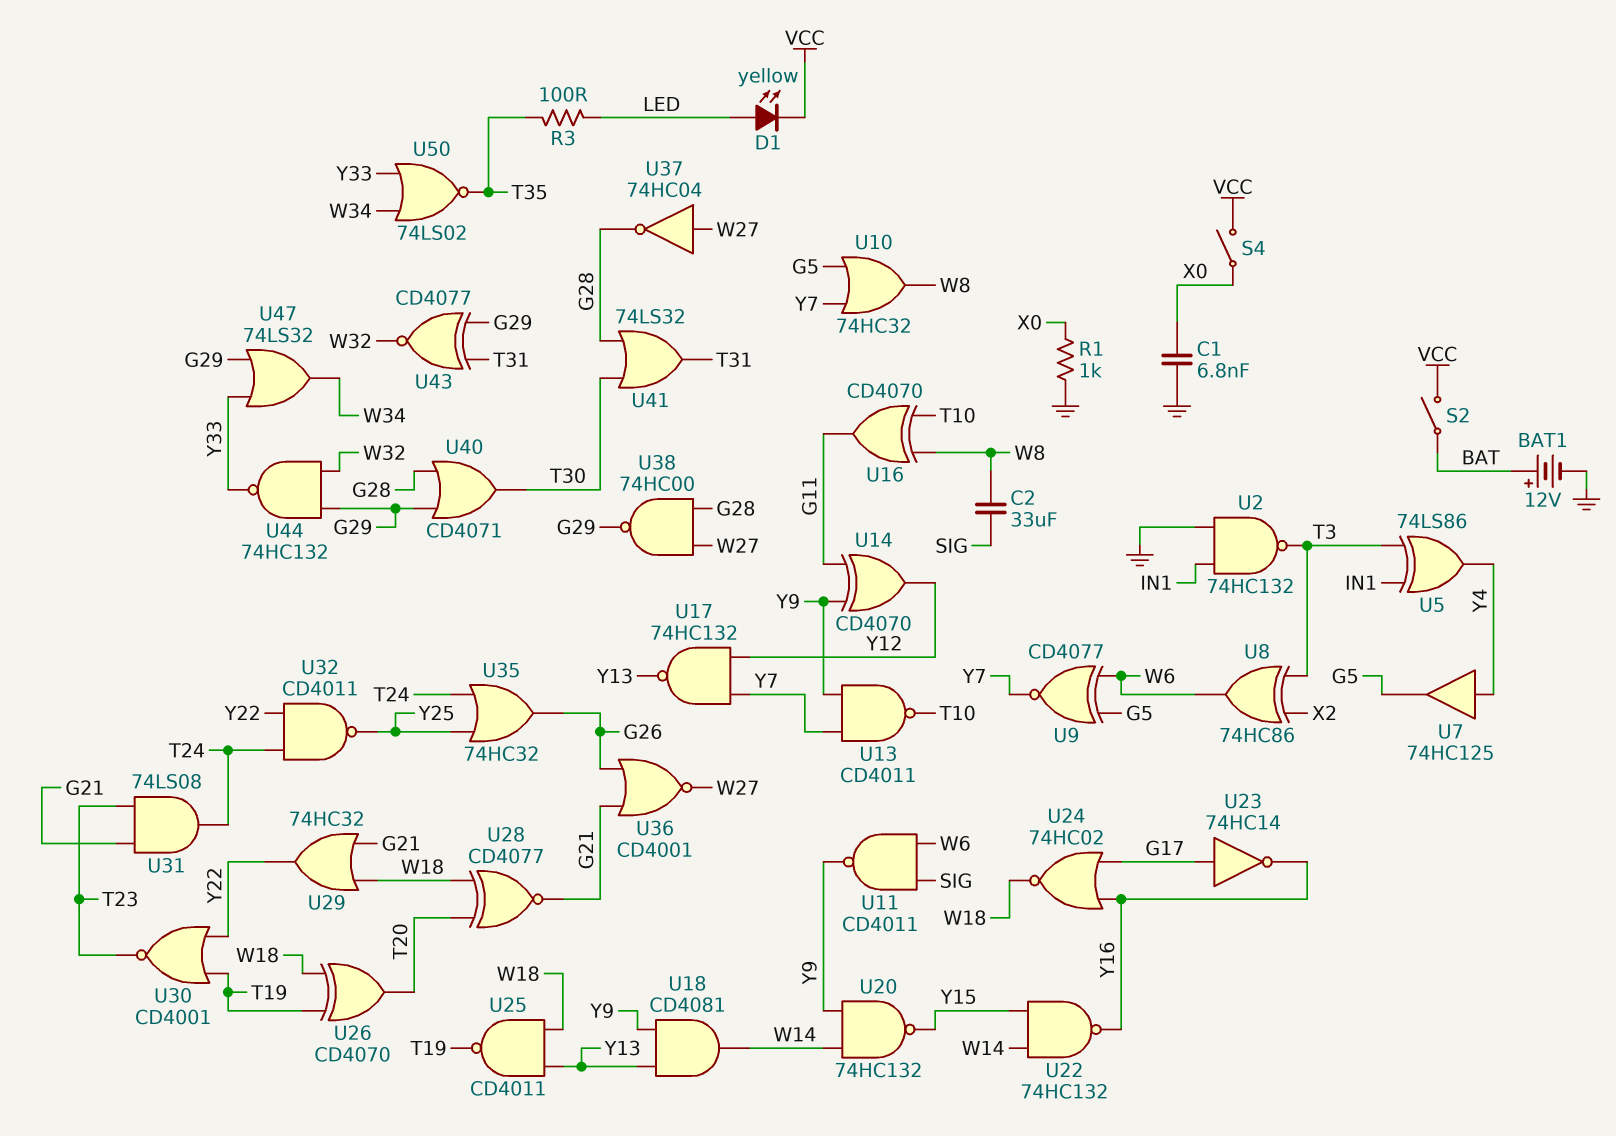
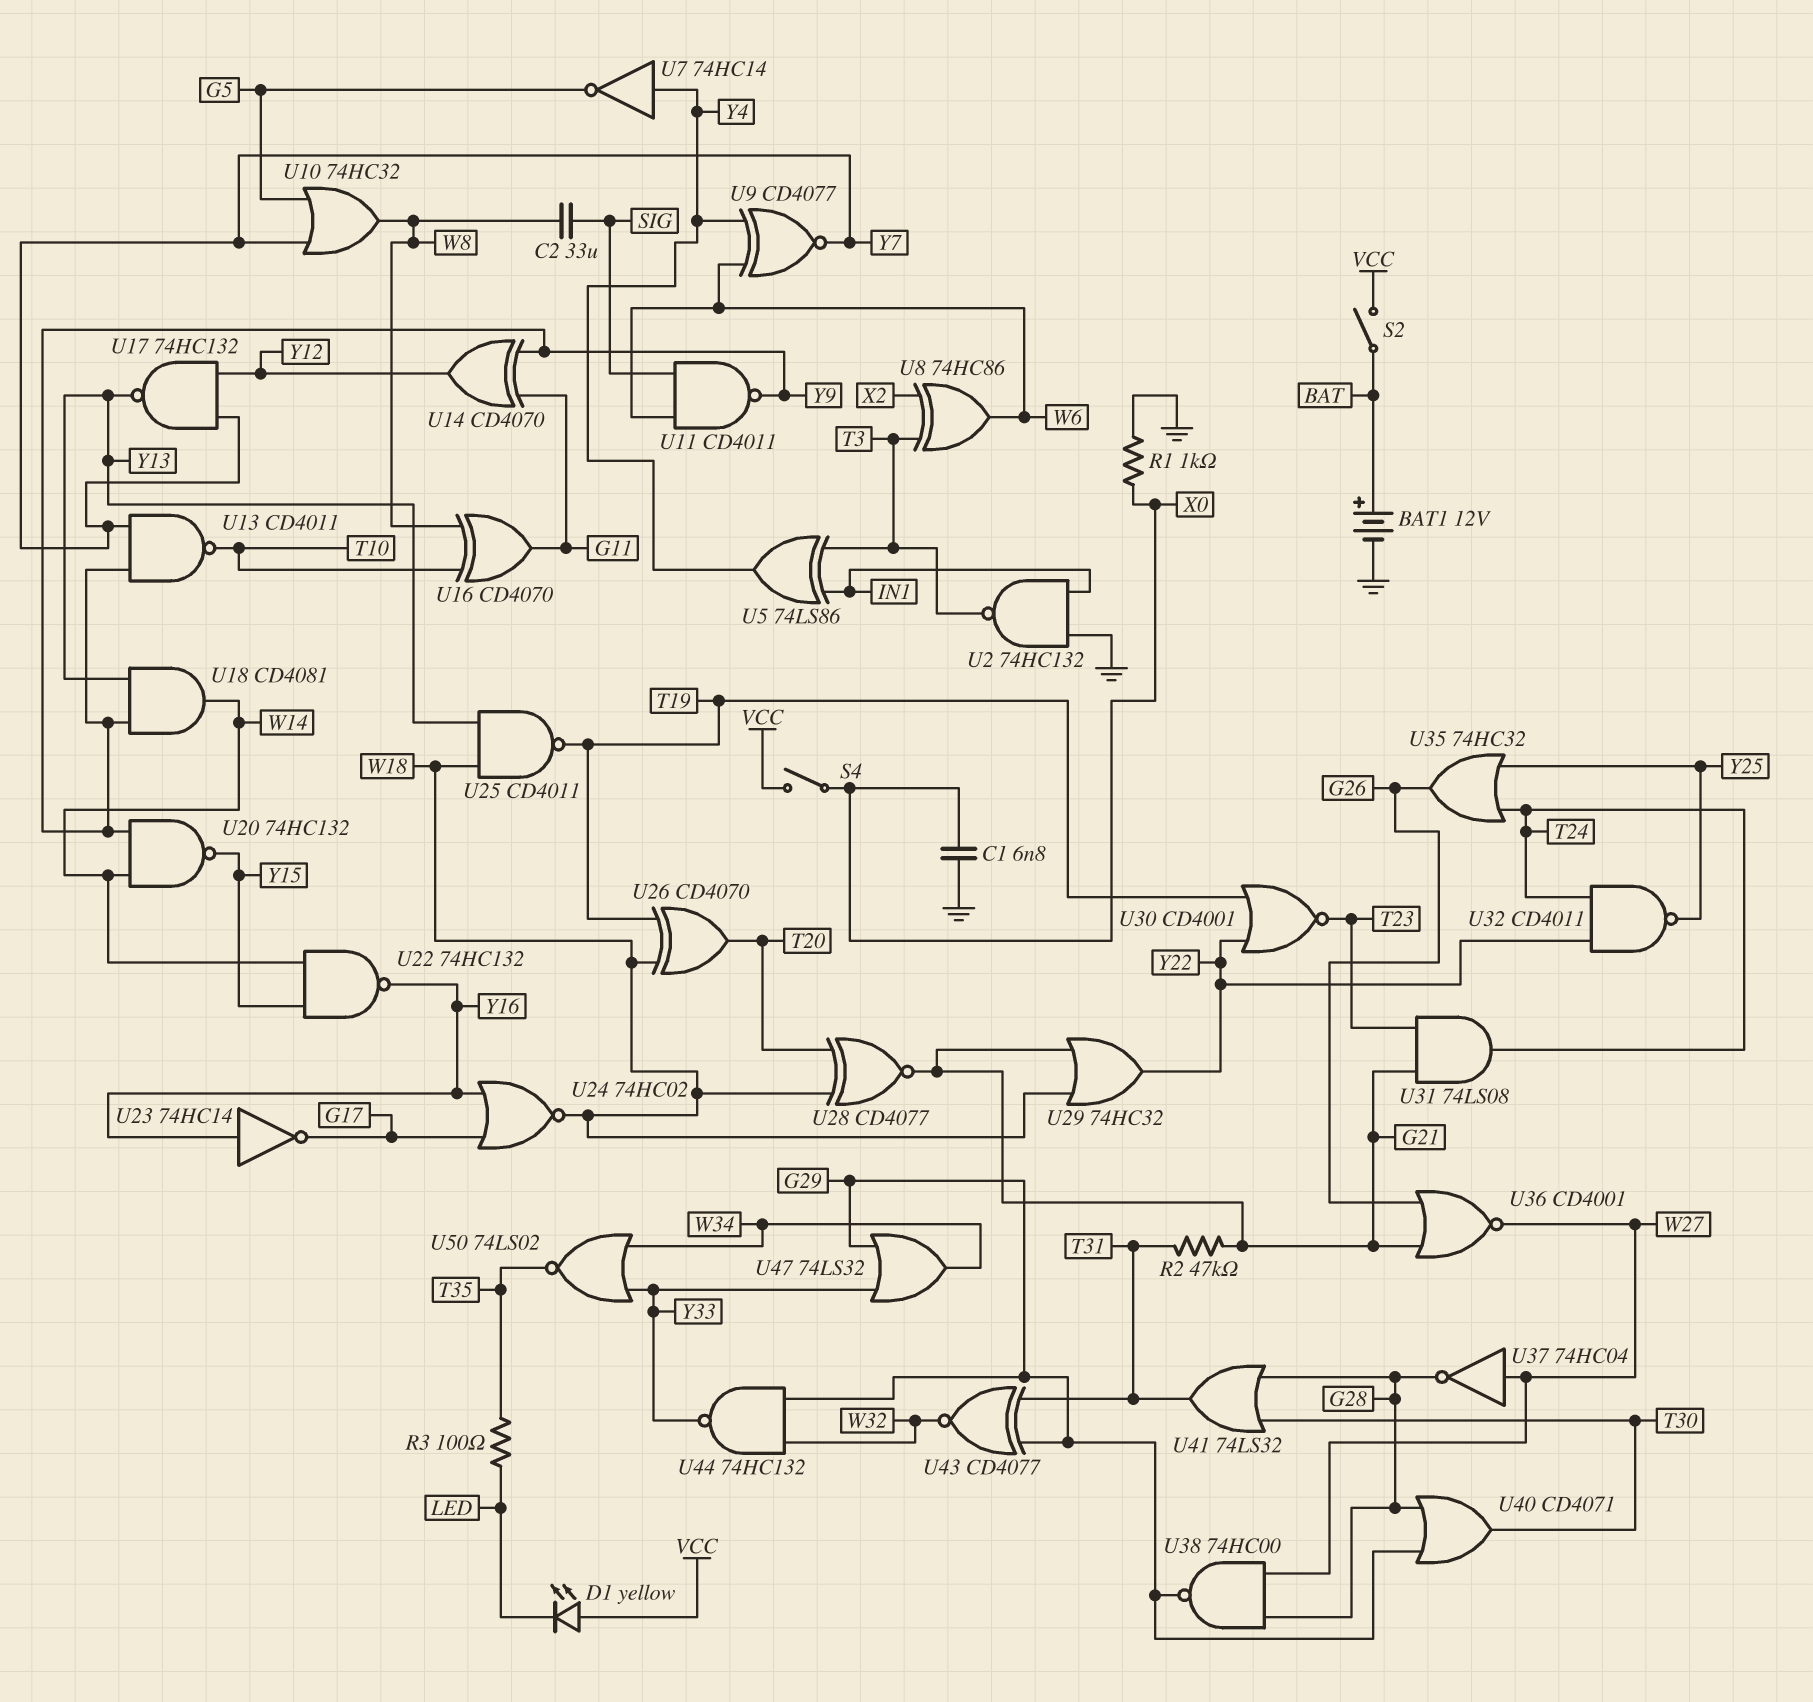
D1: LED yellow (A LED, K VCC) -> LED yellow (A VCC, K LED)
R2: none -> 47k (G21, T31)
U7: buffer 74HC125 (in Y4, out G5) -> NOT 74HC14 (in Y4, out G5)
U9: XNOR CD4077 (in G5, in W6, out Y7) -> XNOR CD4077 (in W6, in Y4, out Y7)
U23: NOT 74HC14 (in G17, out Y16) -> NOT 74HC14 (in Y16, out G17)

